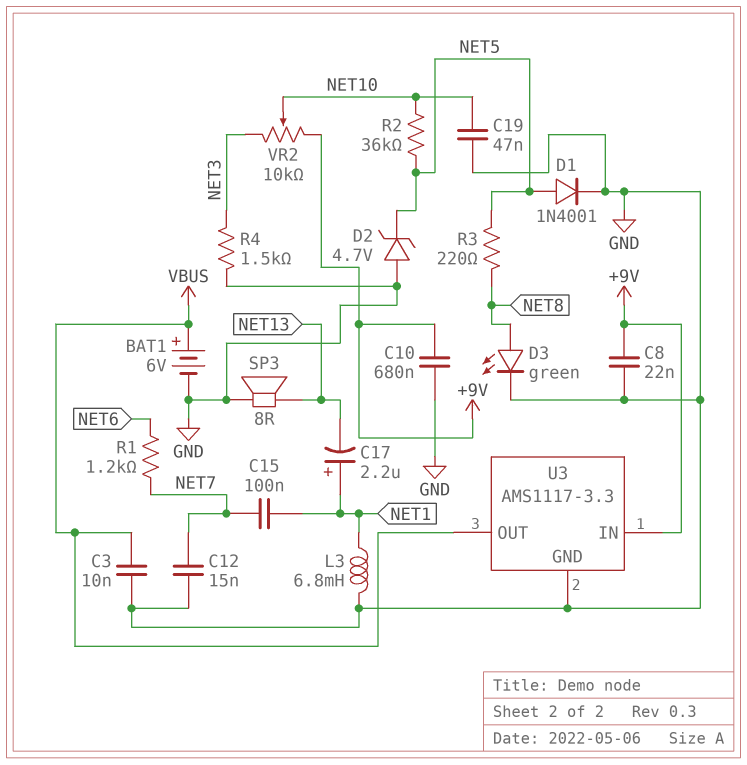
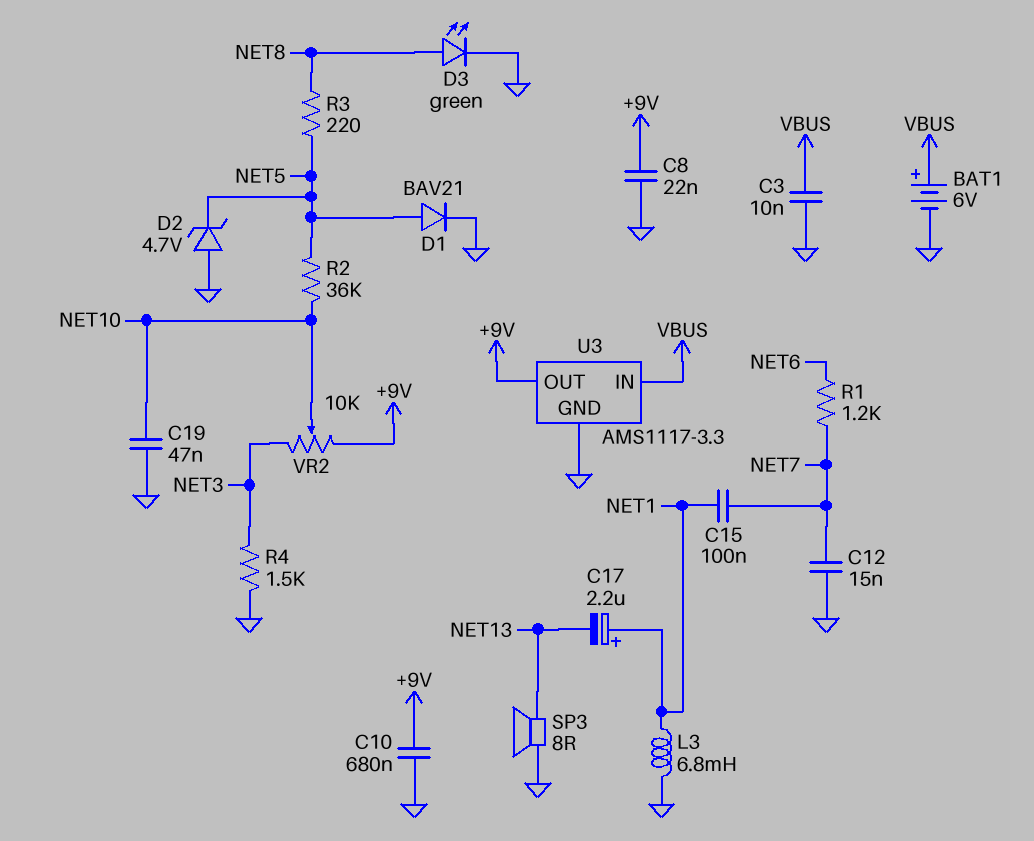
D1: diode 1N4001 (A NET5, K GND) -> diode BAV21 (A NET5, K GND)
U3 pin IN: +9V -> VBUS
U3 pin OUT: VBUS -> +9V

